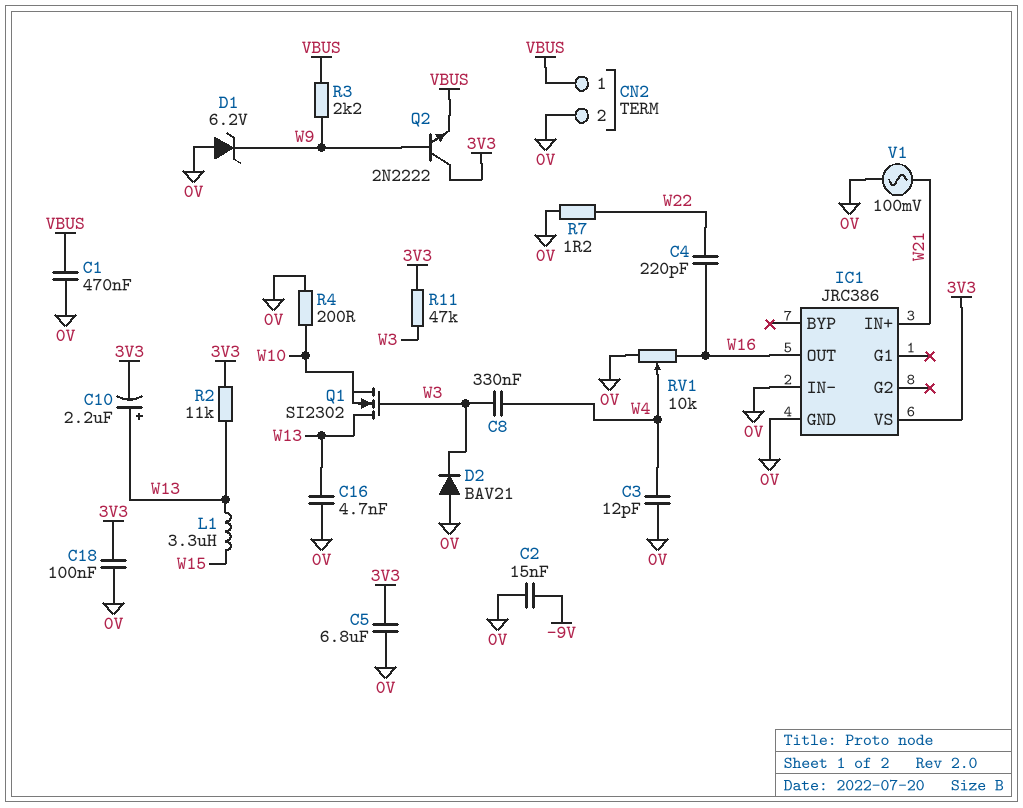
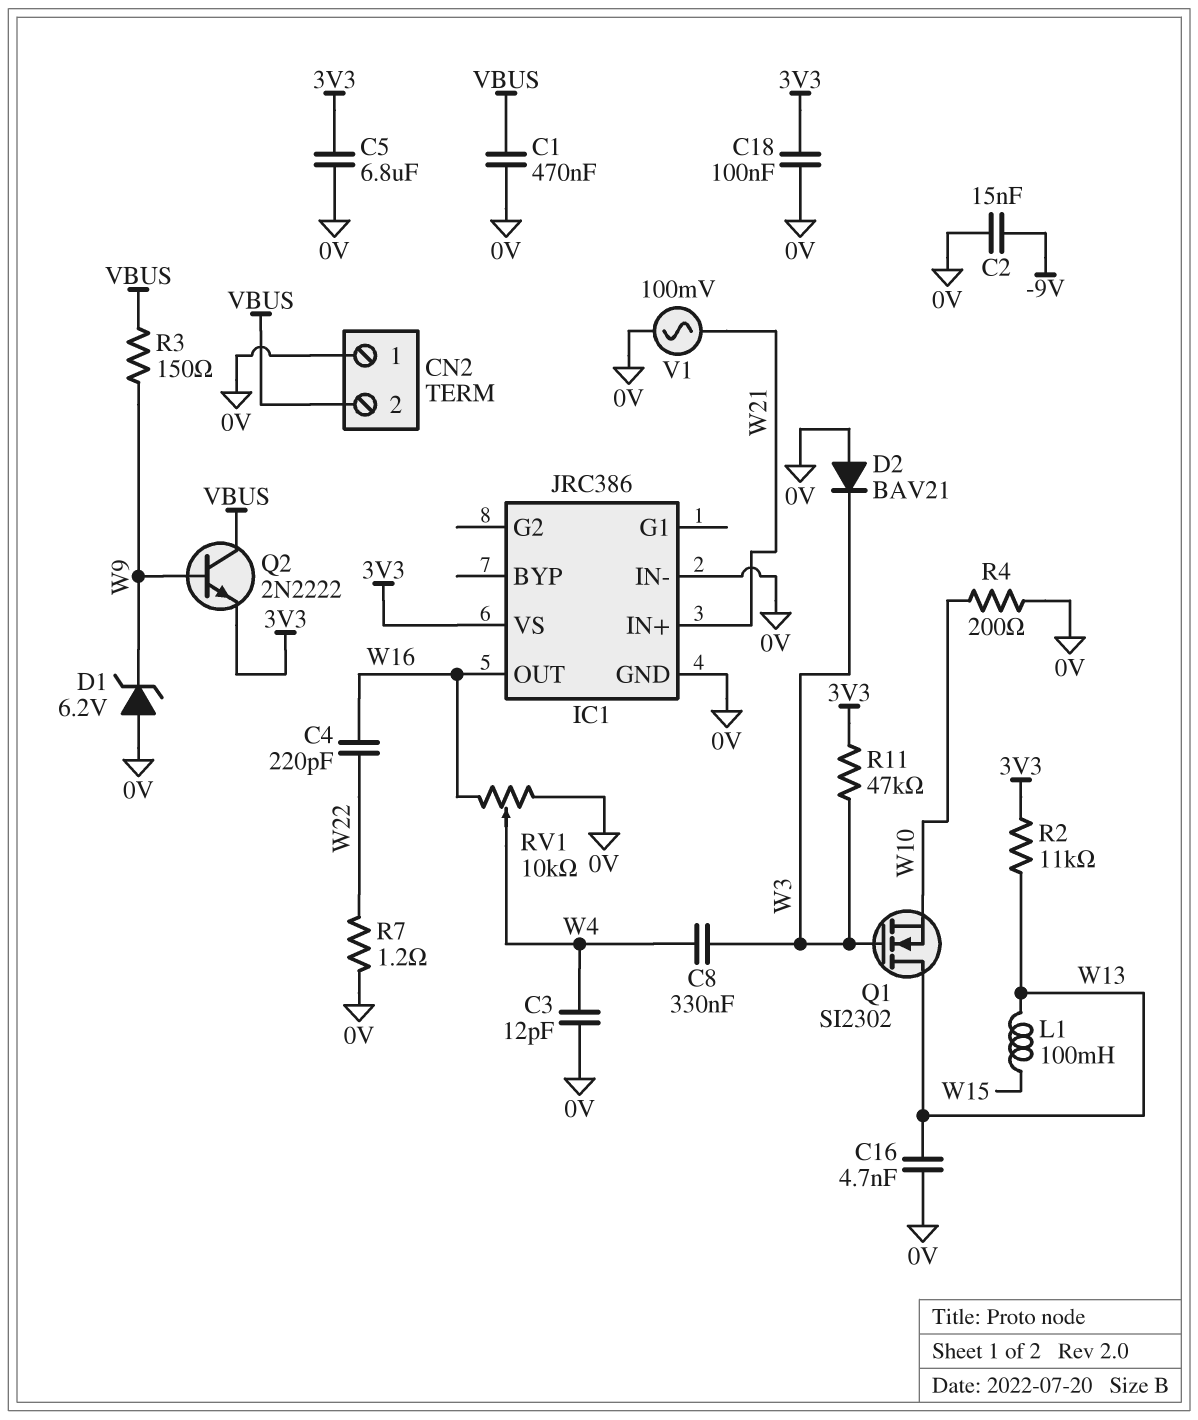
C10: 2.2uF (plus W13, minus 3V3) -> none
CN2 pin 1: VBUS -> 0V
CN2 pin 2: 0V -> VBUS
L1: 3.3uH (W13, W15) -> 100mH (W13, W15)
Q2: NPN 2N2222 (B W9, C 3V3, E VBUS) -> NPN 2N2222 (B W9, C VBUS, E 3V3)
R3: 2.2k (VBUS, W9) -> 150 (VBUS, W9)

